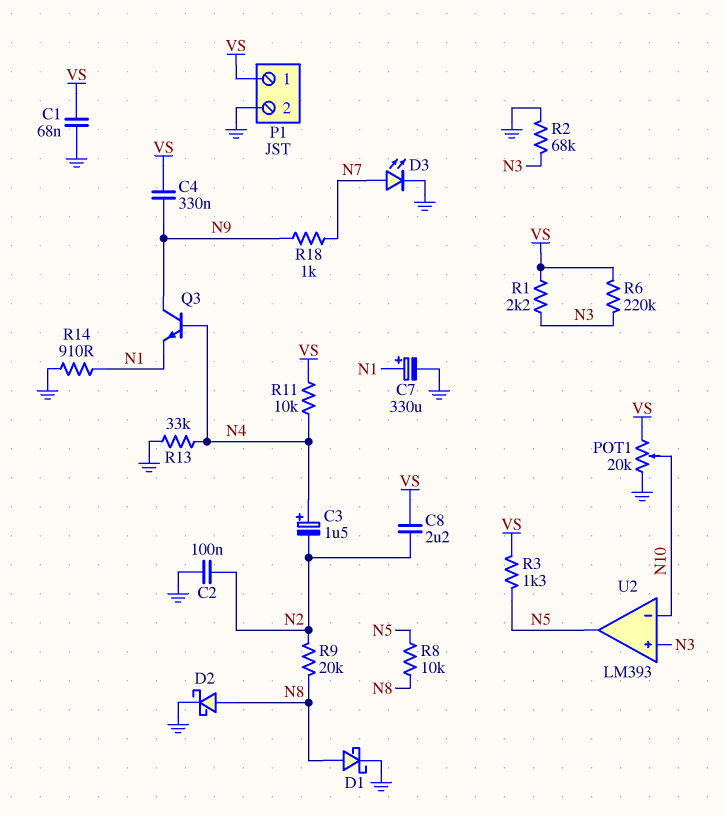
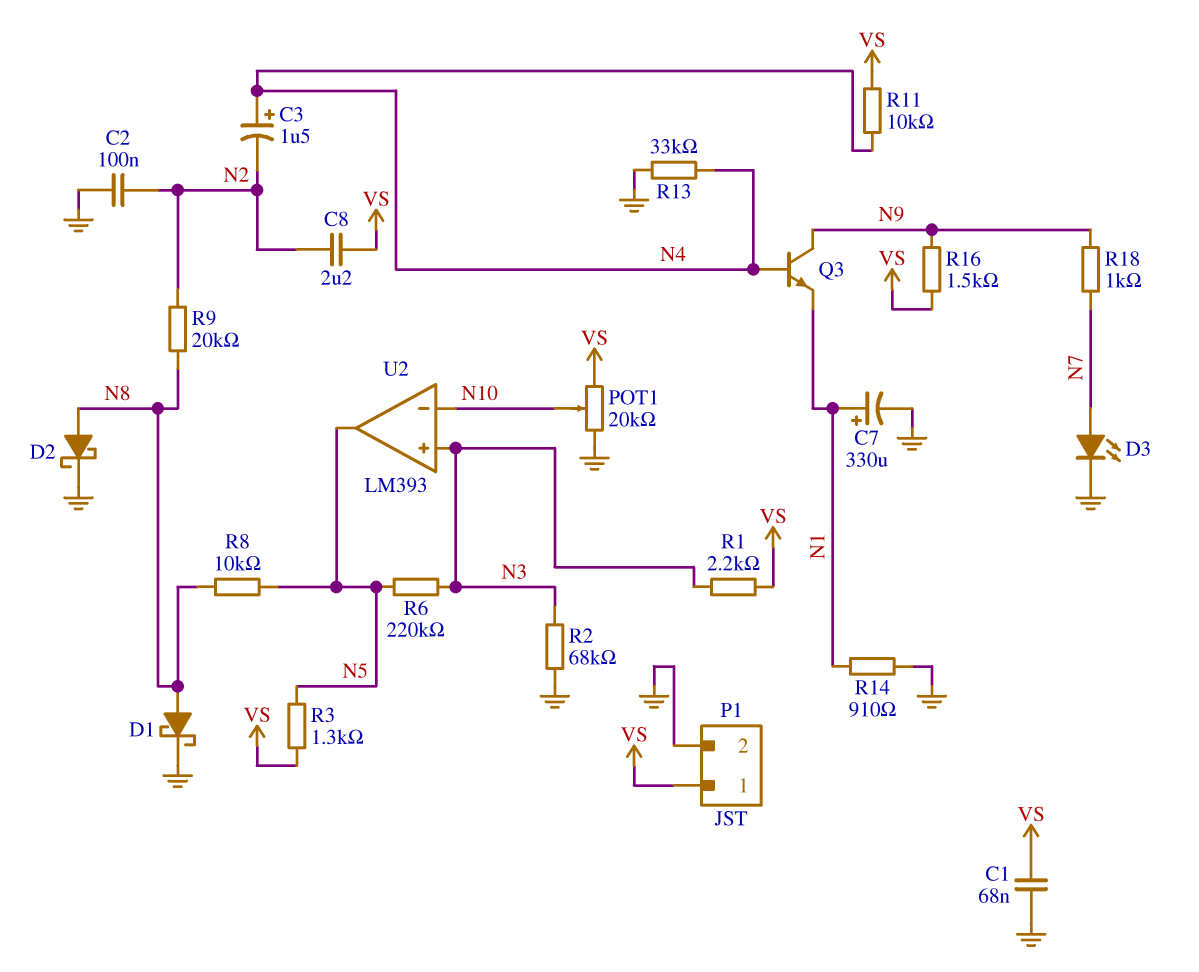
C4: 330nF (N9, VS) -> none
R6: 220k (N3, VS) -> 220k (N3, N5)
R16: none -> 1.5k (N9, VS)

